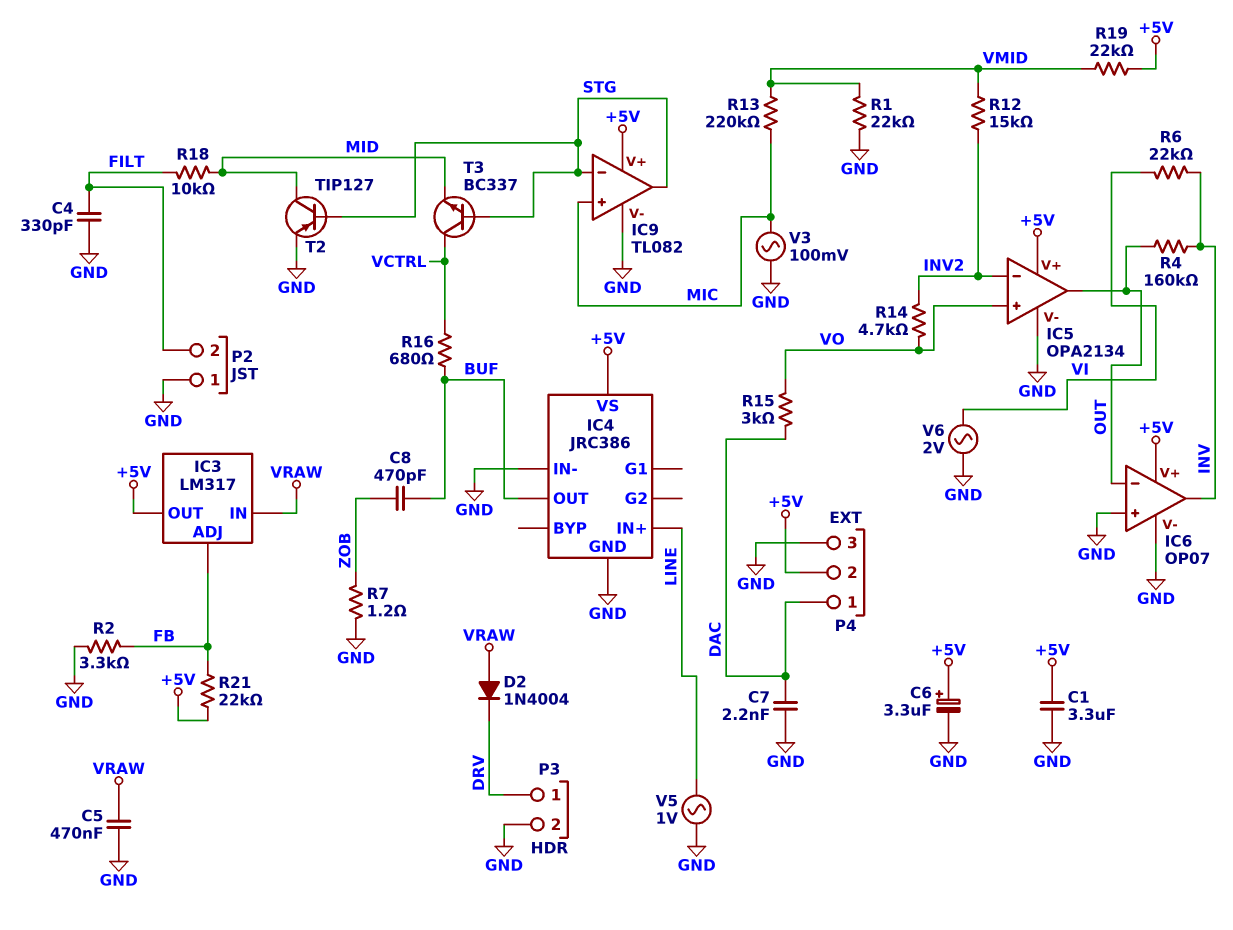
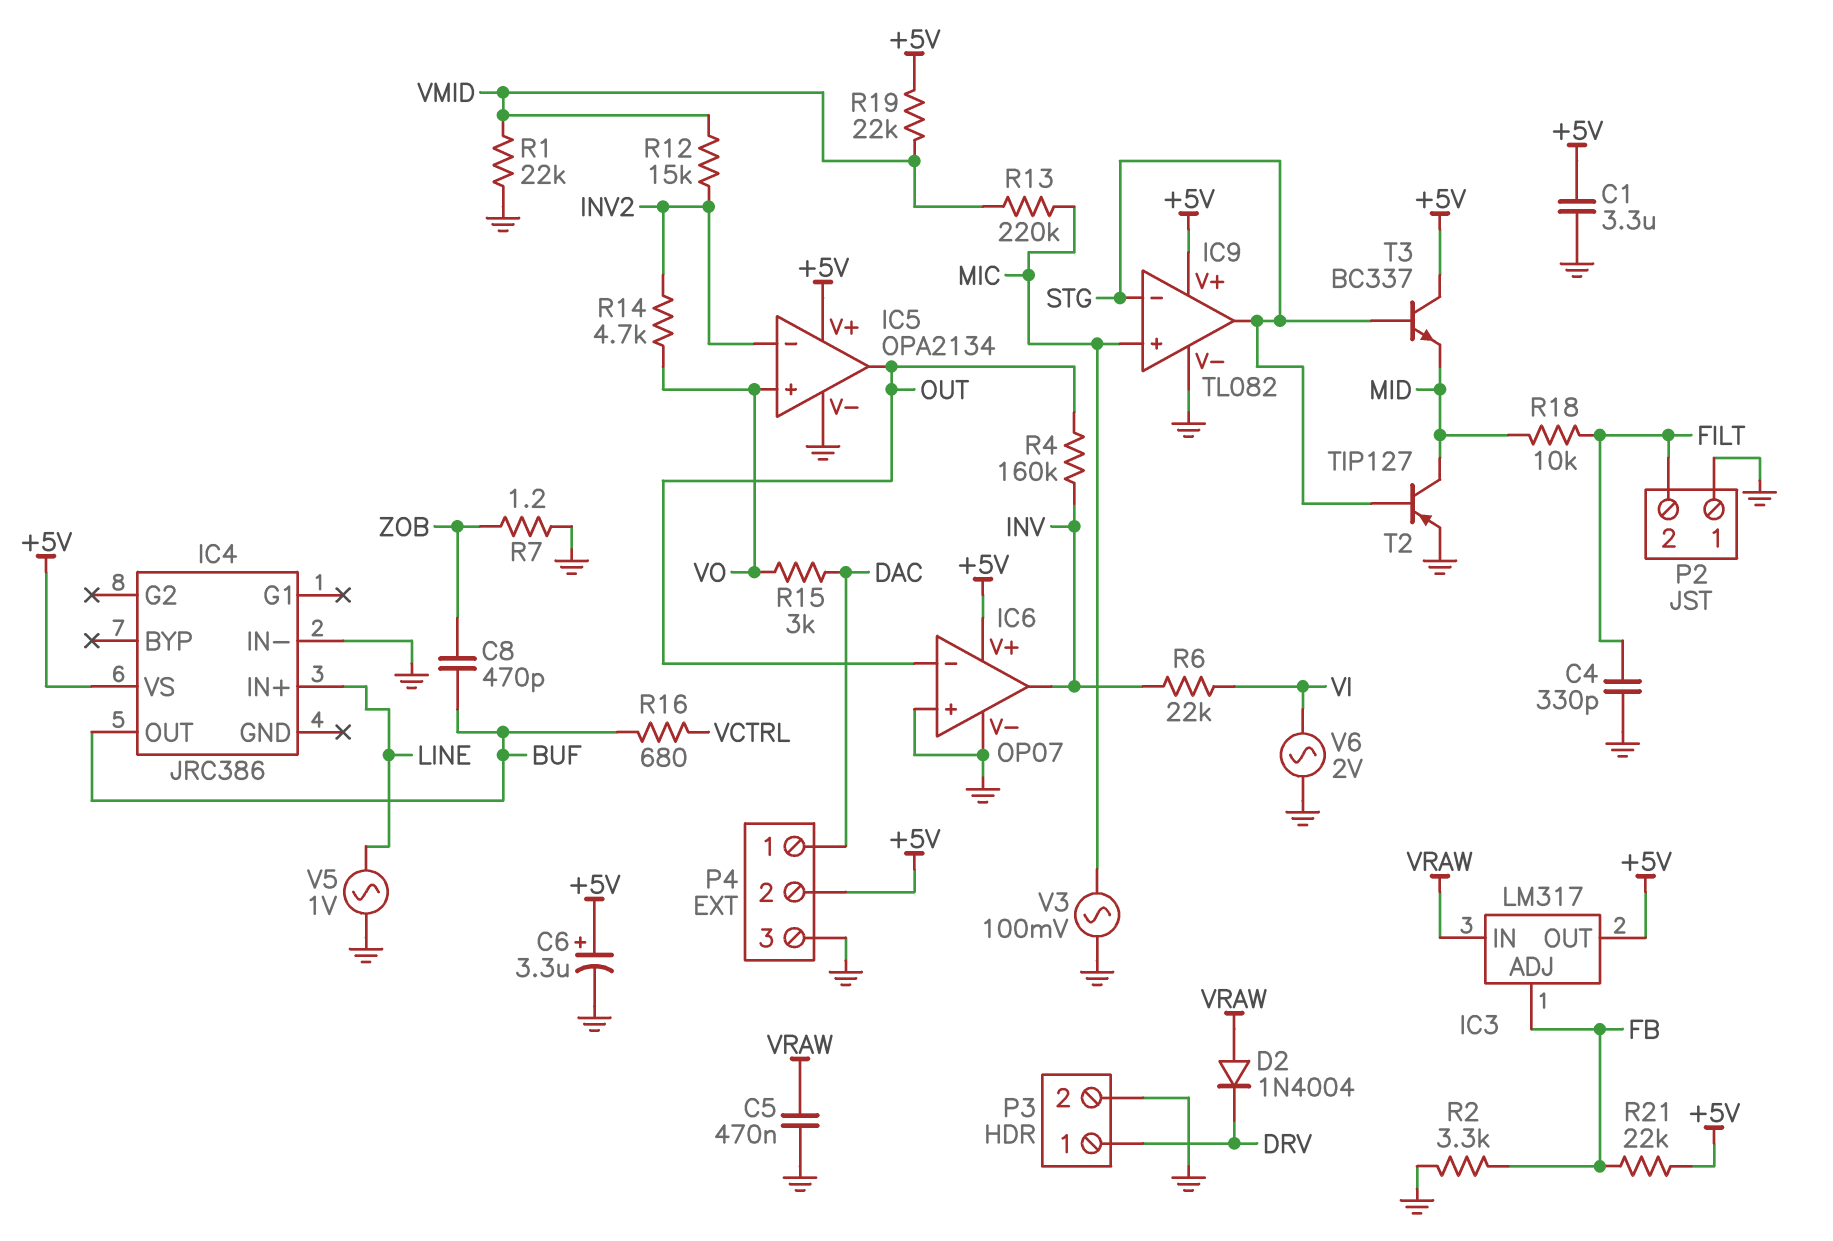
C7: 2.2nF (DAC, GND) -> none
IC4 pin GND: GND -> none
T3: NPN BC337 (B STG, C VCTRL, E MID) -> NPN BC337 (B STG, C +5V, E MID)

